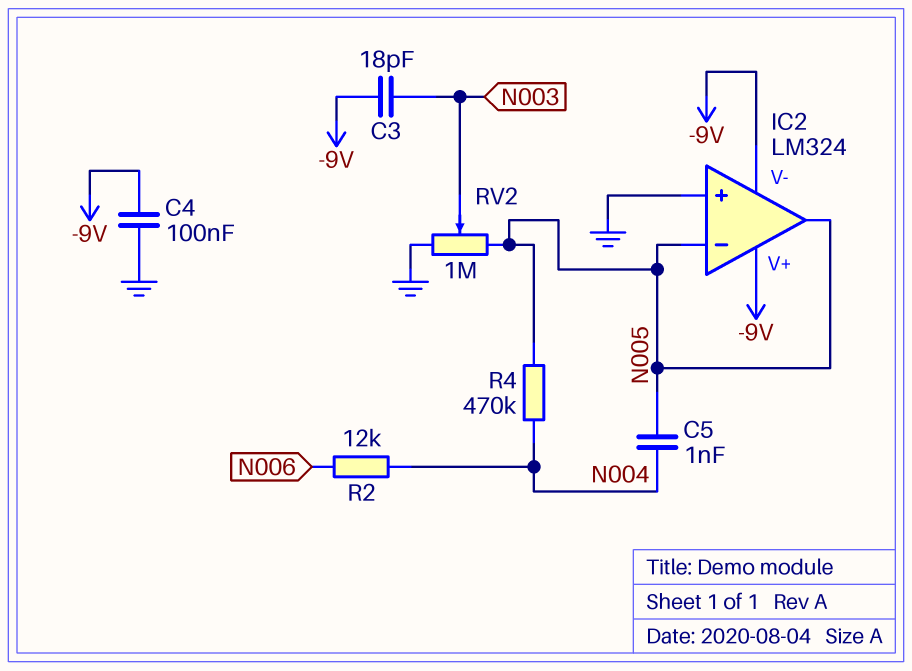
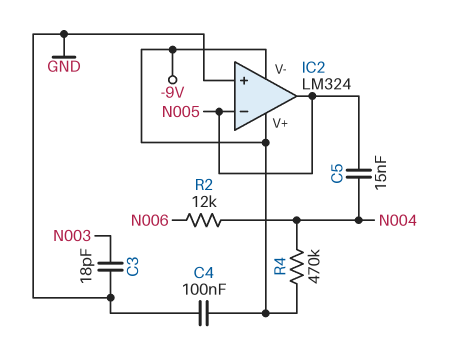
C3: 18pF (-9V, N003) -> 18pF (GND, N003)
C5: 1nF (N004, N005) -> 15nF (N004, N005)
R4: 470k (N004, N005) -> 470k (-9V, N004)
RV2: 1M (GND, N005, wiper N003) -> none

